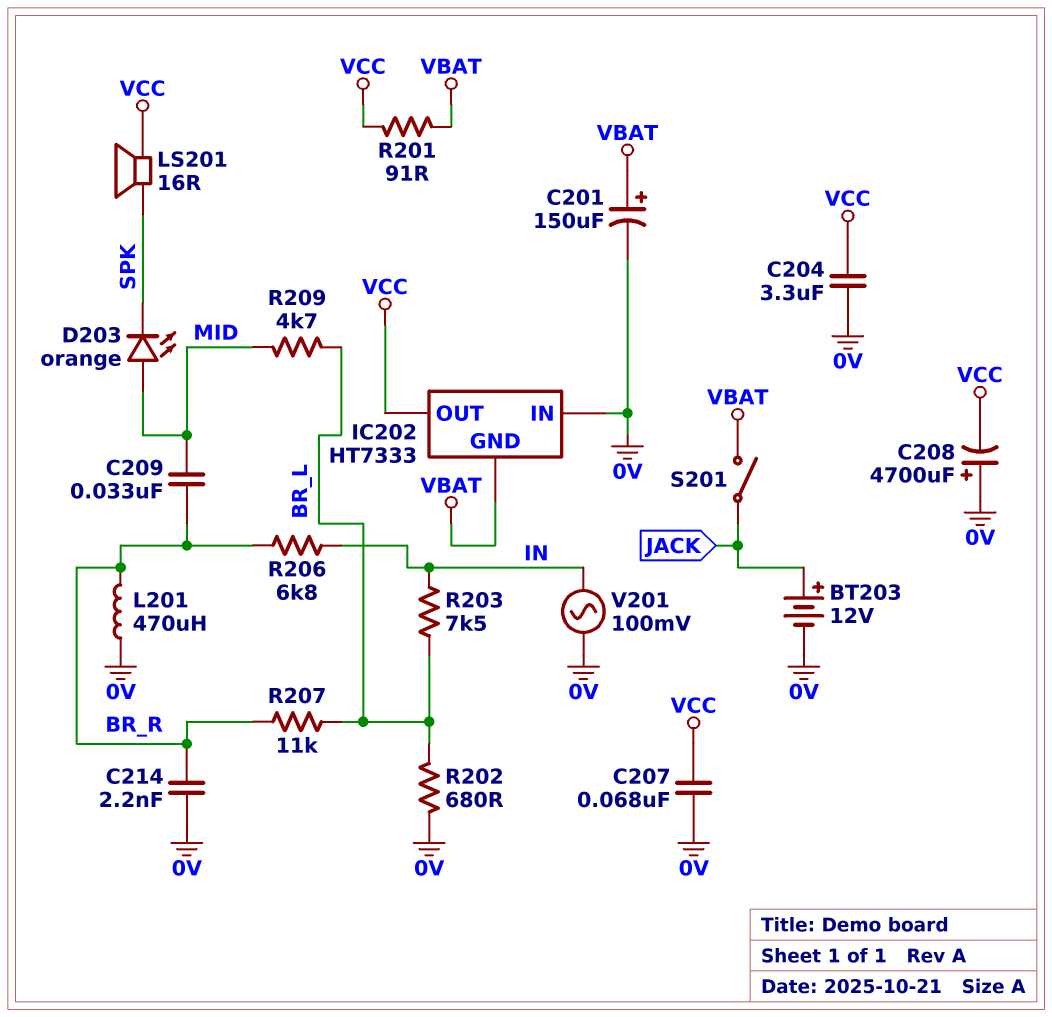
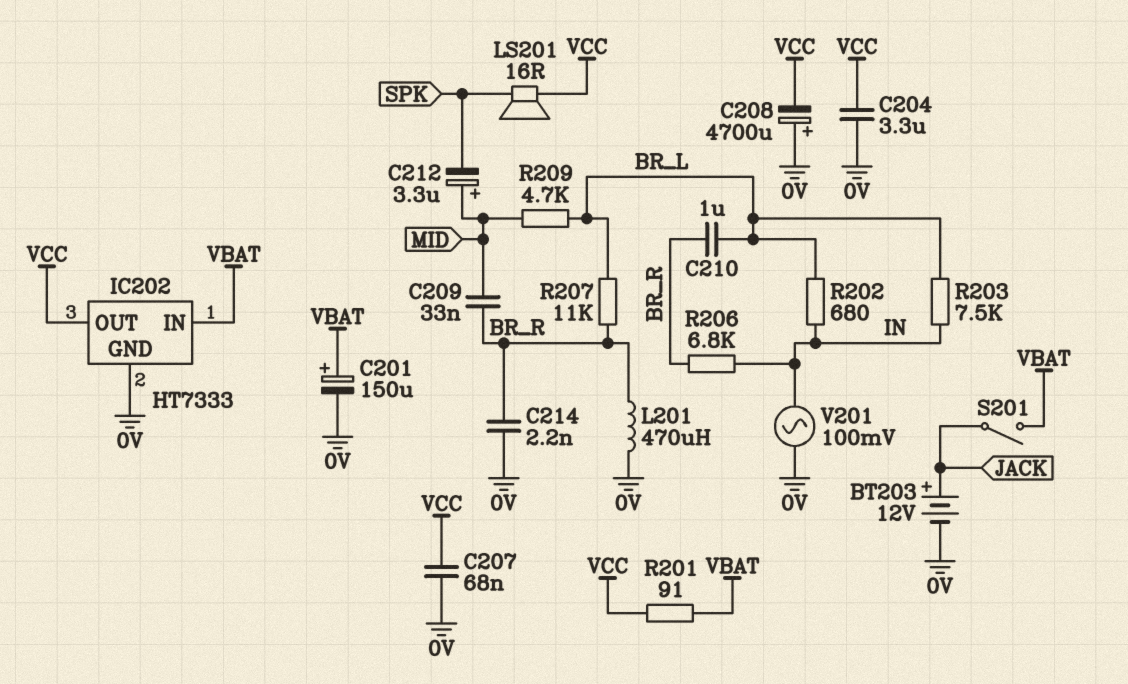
C210: none -> 1uF (BR_L, BR_R)
C212: none -> 3.3uF (plus MID, minus SPK)
D203: LED orange (A MID, K SPK) -> none
IC202 pin GND: VBAT -> 0V
IC202 pin IN: 0V -> VBAT
R202: 680 (0V, BR_L) -> 680 (BR_L, IN)

